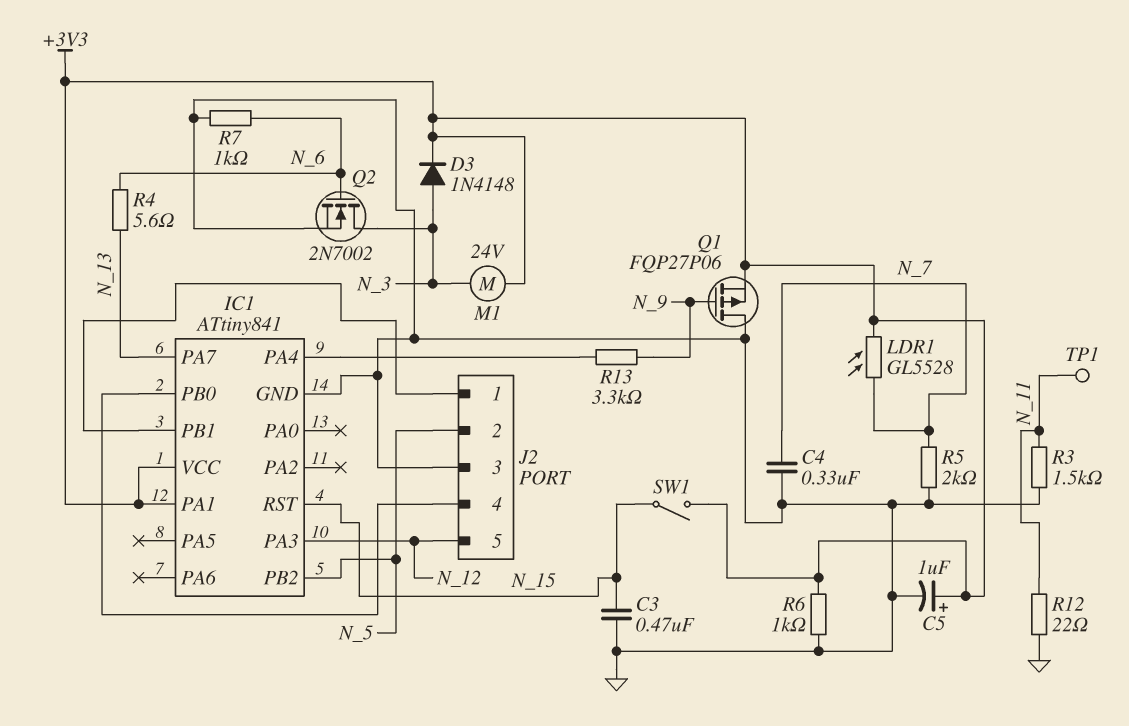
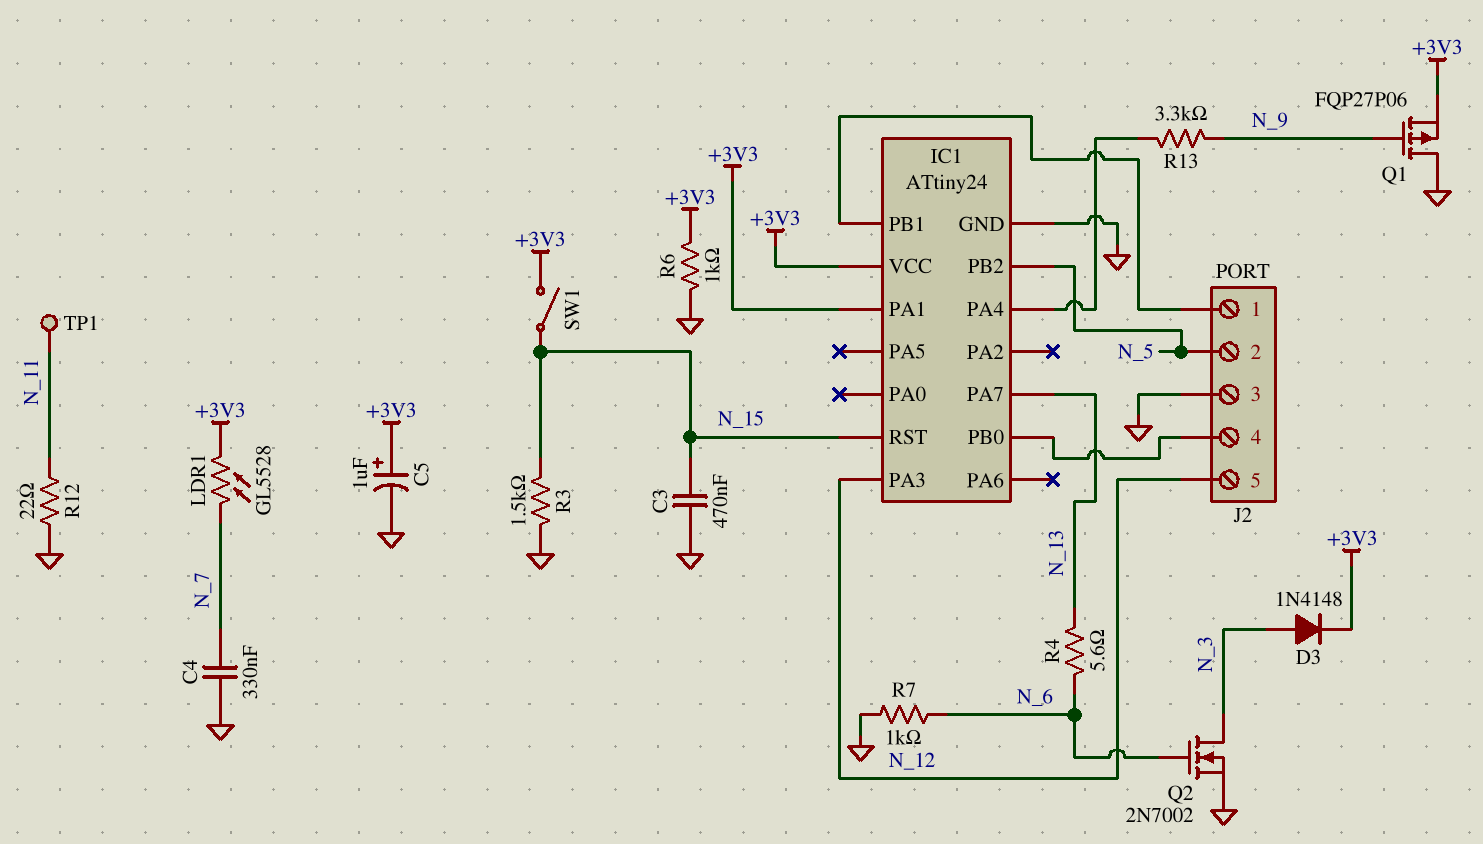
IC1: ATtiny841 -> ATtiny24
M1: motor 24V (+3V3, N_3) -> none
R3: 1.5k (GND, N_11) -> 1.5k (GND, N_15)
R5: 2k (GND, N_7) -> none

